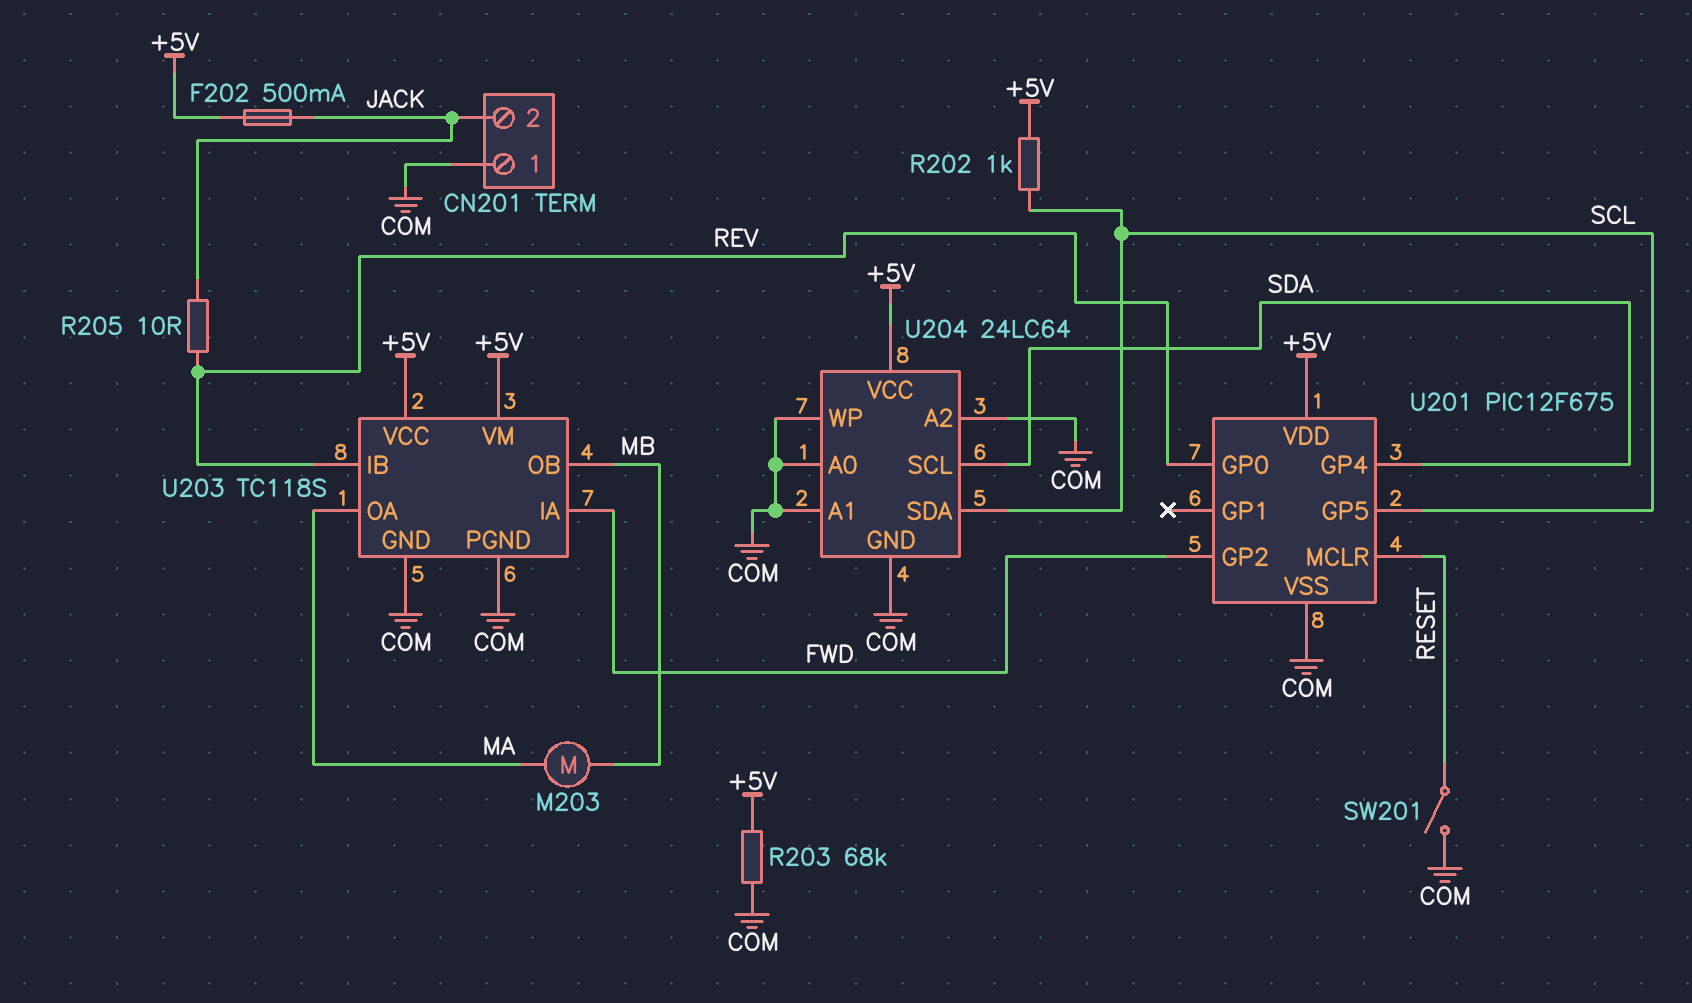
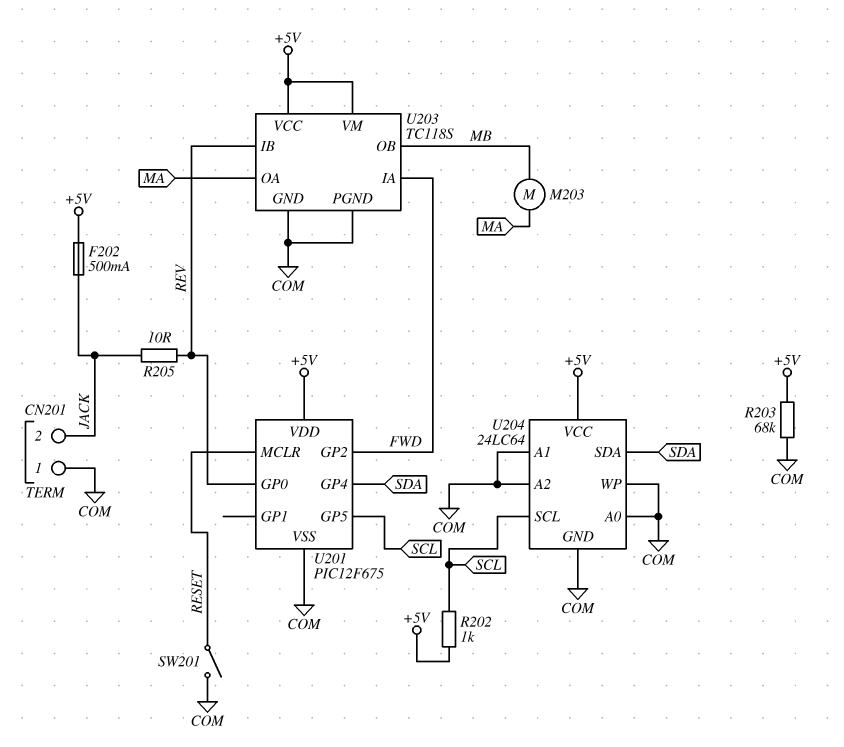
U204 pin SCL: SDA -> SCL
U204 pin SDA: SCL -> SDA

